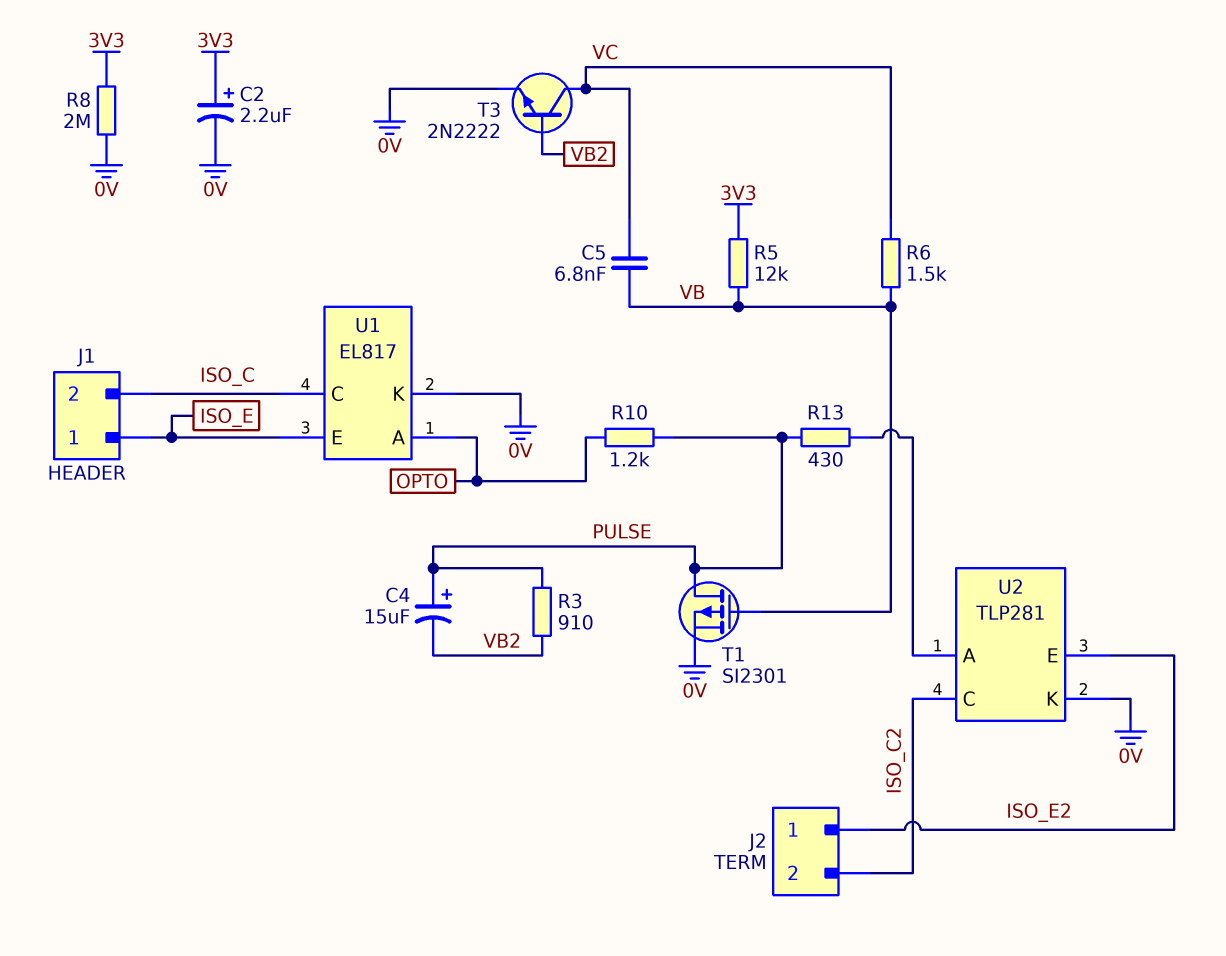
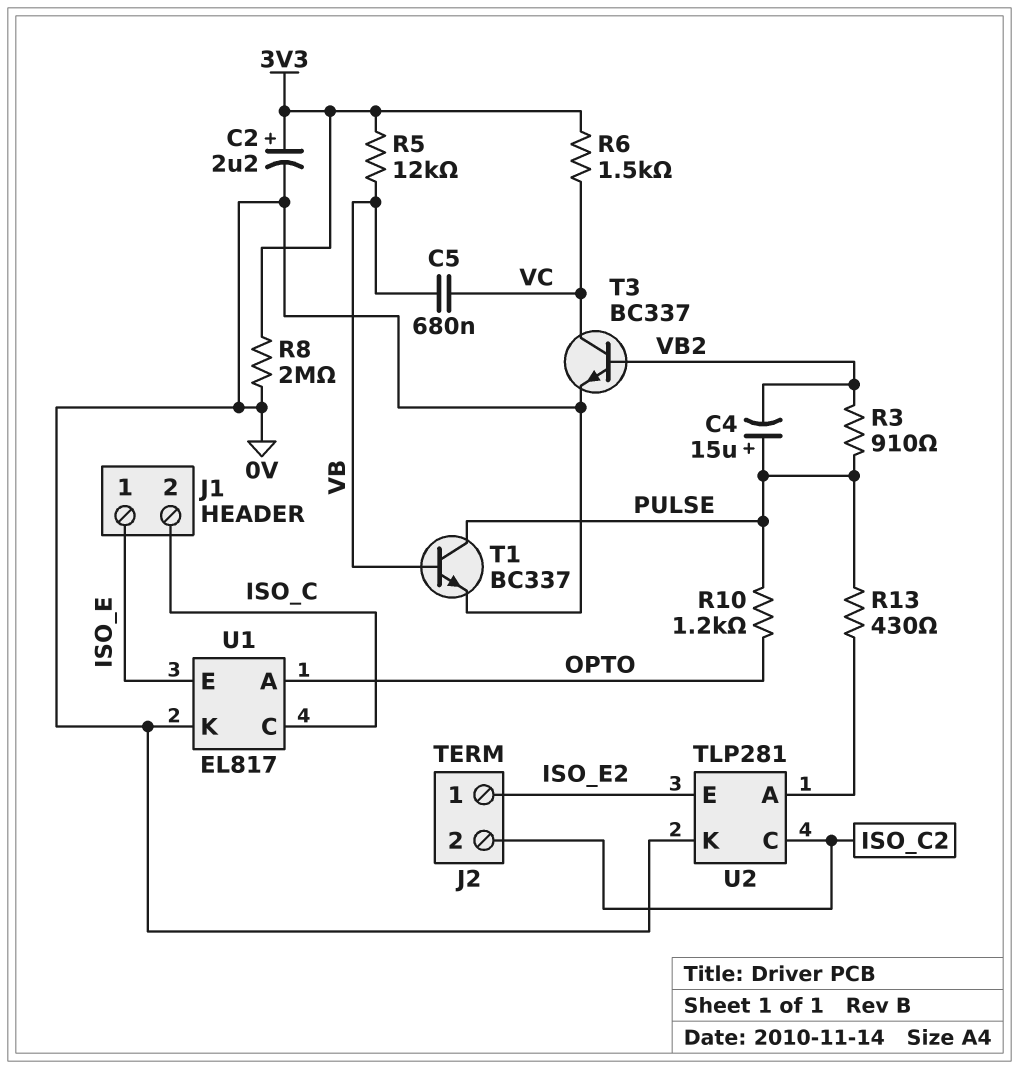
C5: 6.8nF (VB, VC) -> 680nF (VB, VC)
R6: 1.5k (VB, VC) -> 1.5k (3V3, VC)
T1: PMOS SI2301 (G VB, D PULSE, S 0V) -> NPN BC337 (B VB, C PULSE, E 0V)
T3: NPN 2N2222 (B VB2, C VC, E 0V) -> NPN BC337 (B VB2, C VC, E 0V)

